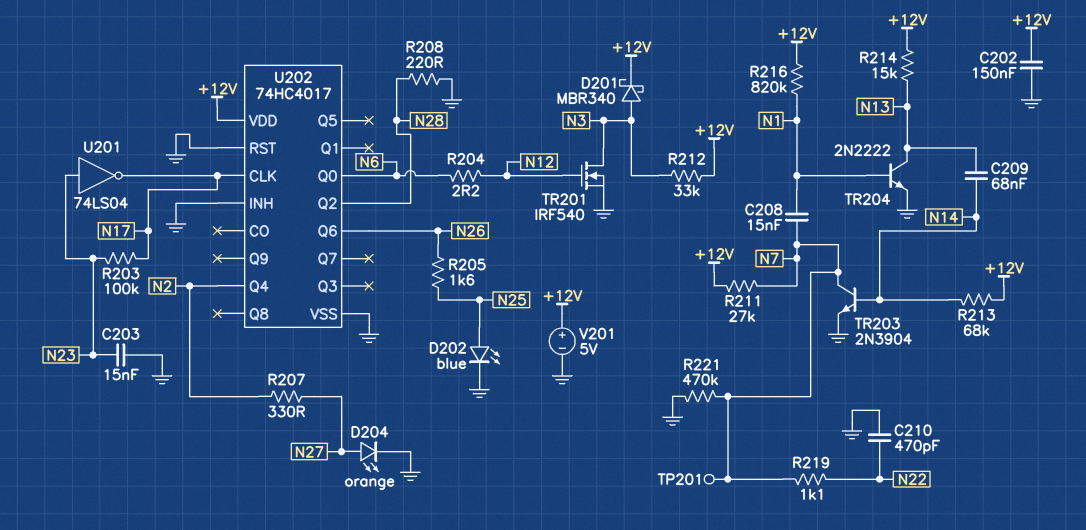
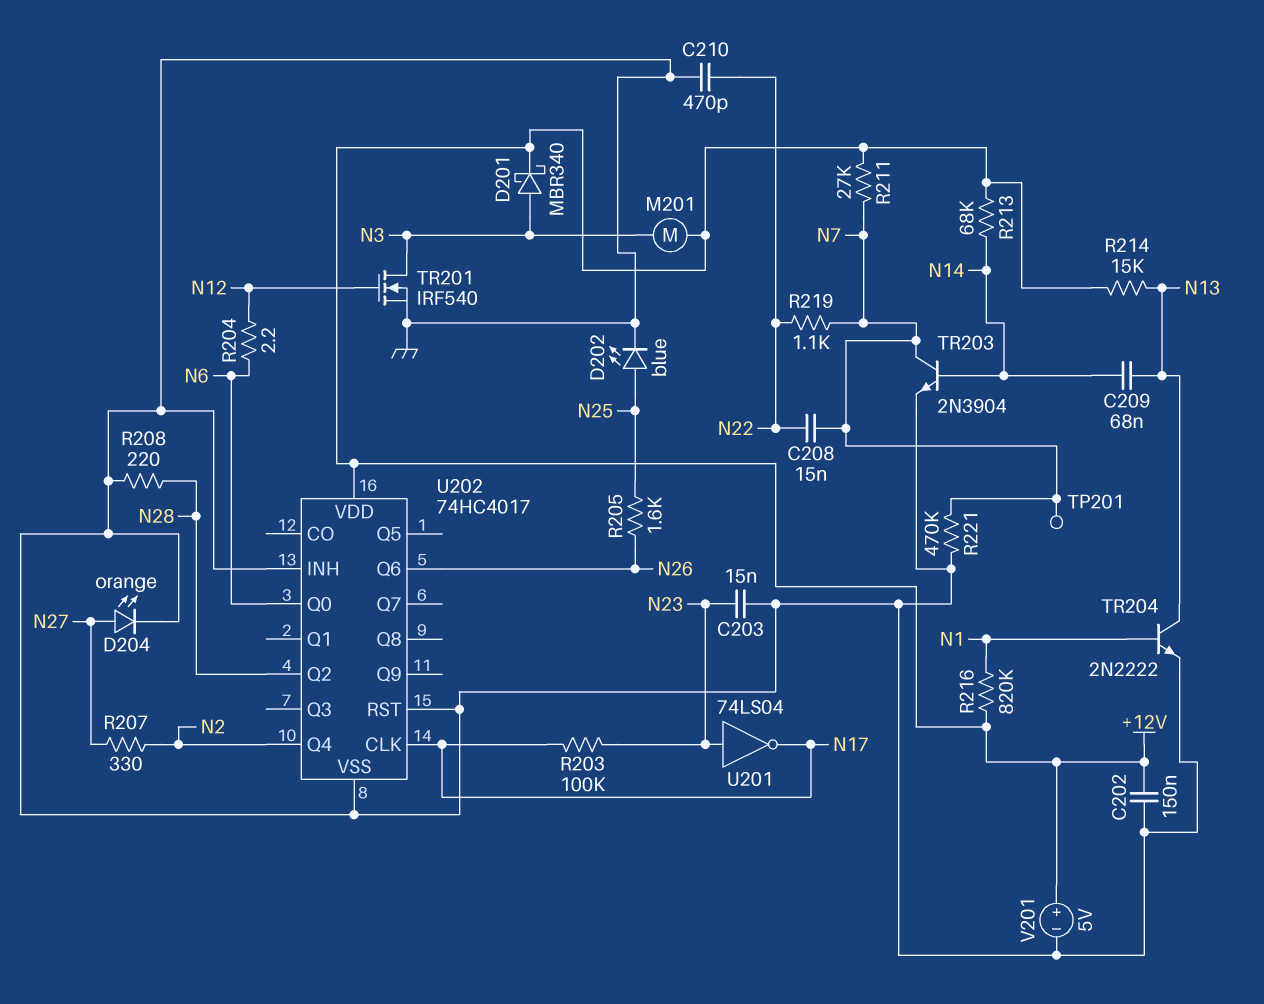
C208: 15nF (N1, N7) -> 15nF (N7, N22)
M201: none -> motor (+12V, N3)
R212: 33k (+12V, N3) -> none

